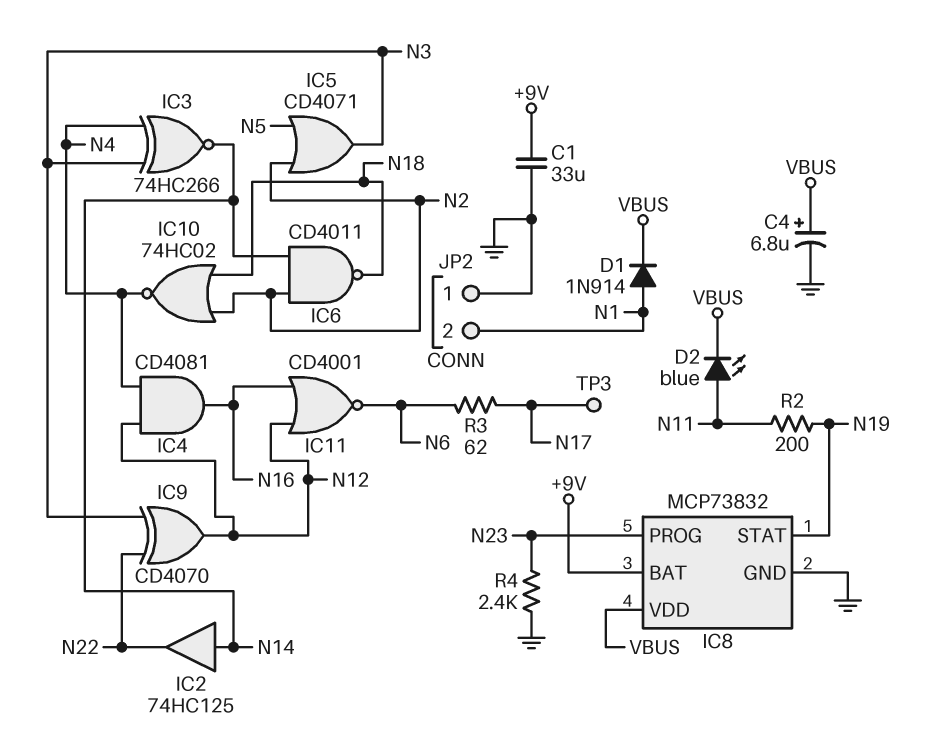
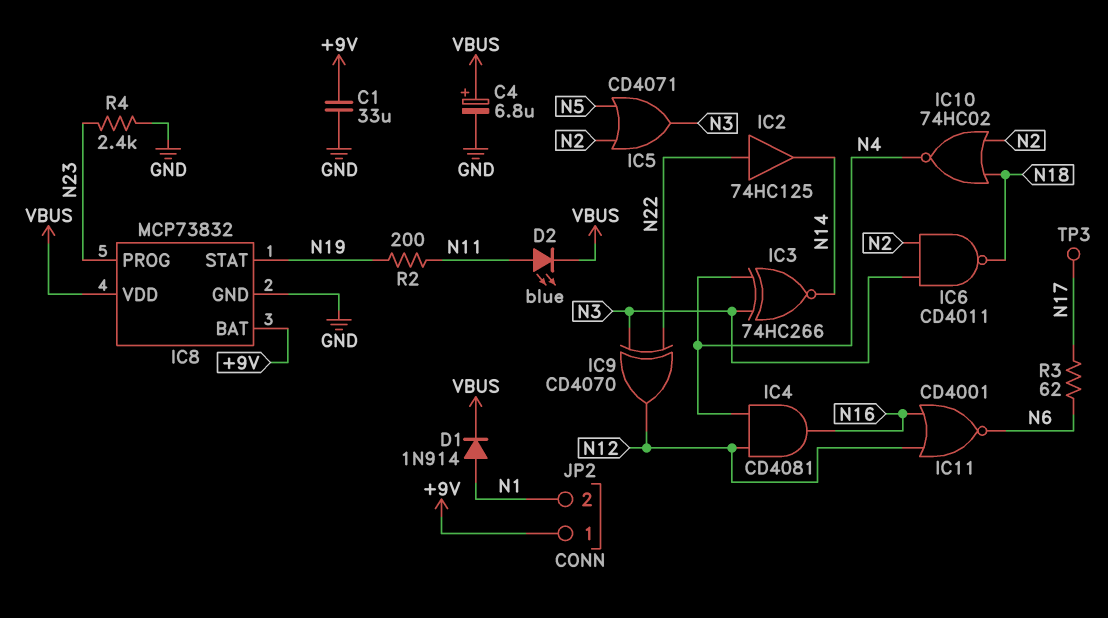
IC2: buffer 74HC125 (in N14, out N22) -> buffer 74HC125 (in N22, out N14)
IC6: NAND CD4011 (in N2, in N14, out N18) -> NAND CD4011 (in N2, in N3, out N18)
JP2 pin 1: GND -> +9V

